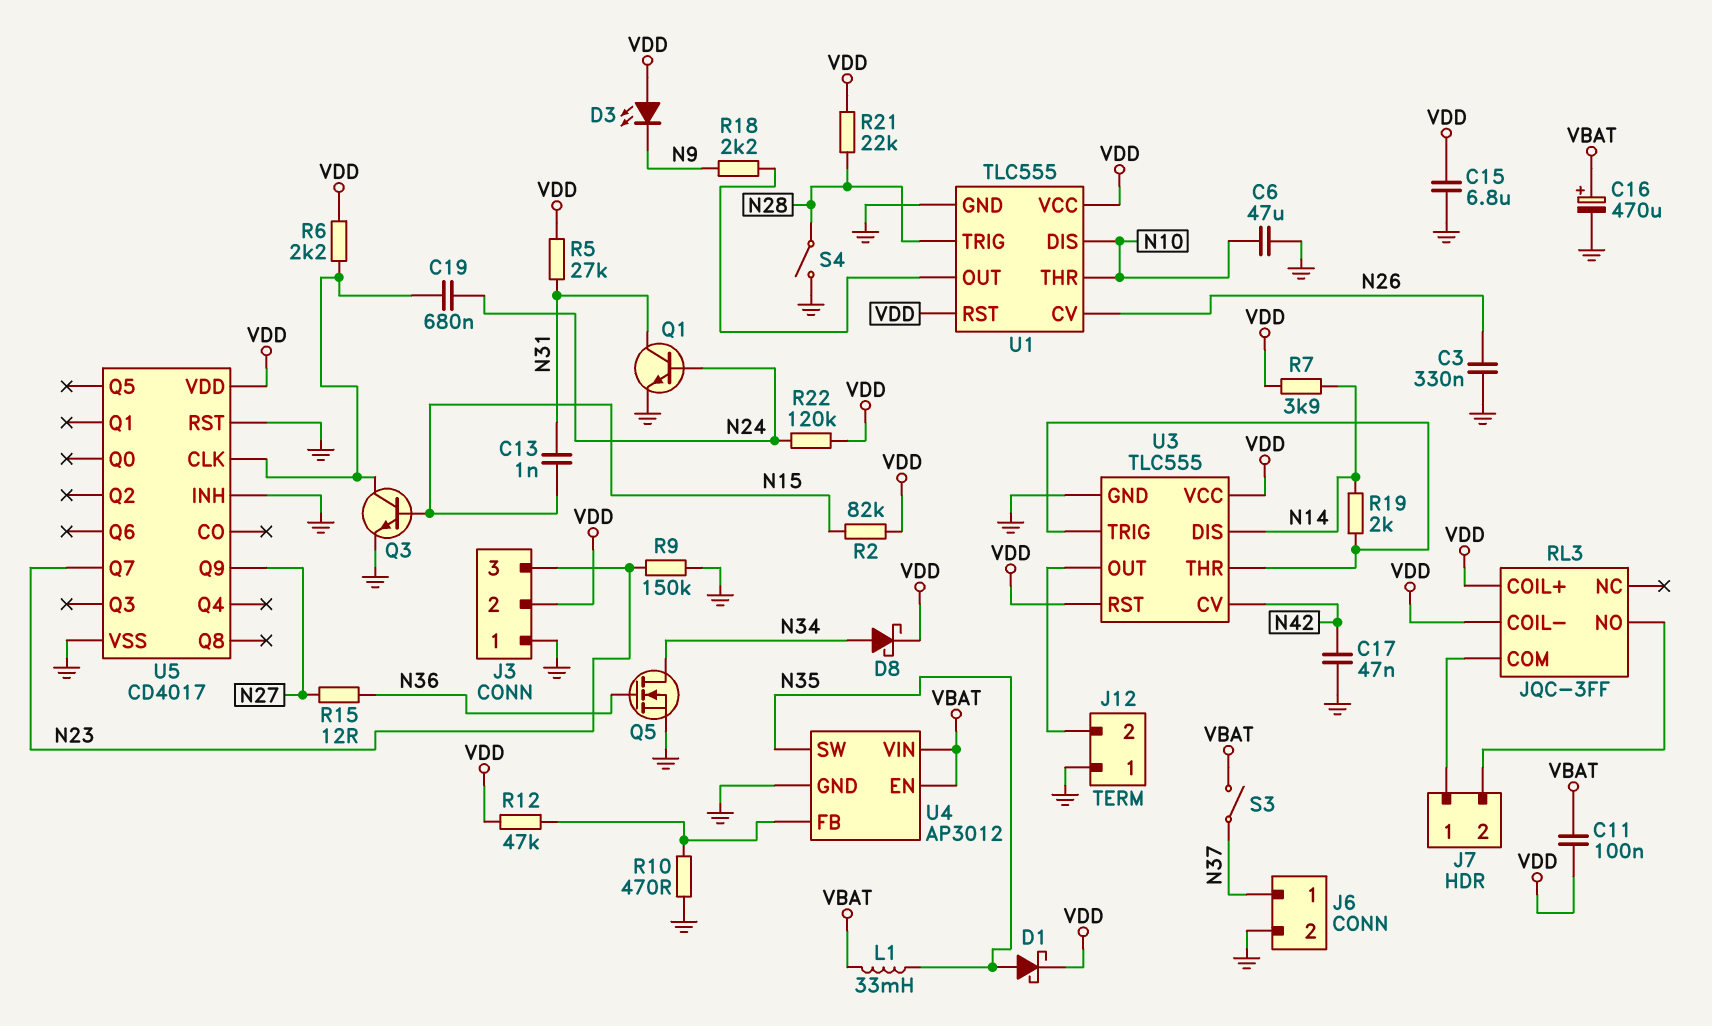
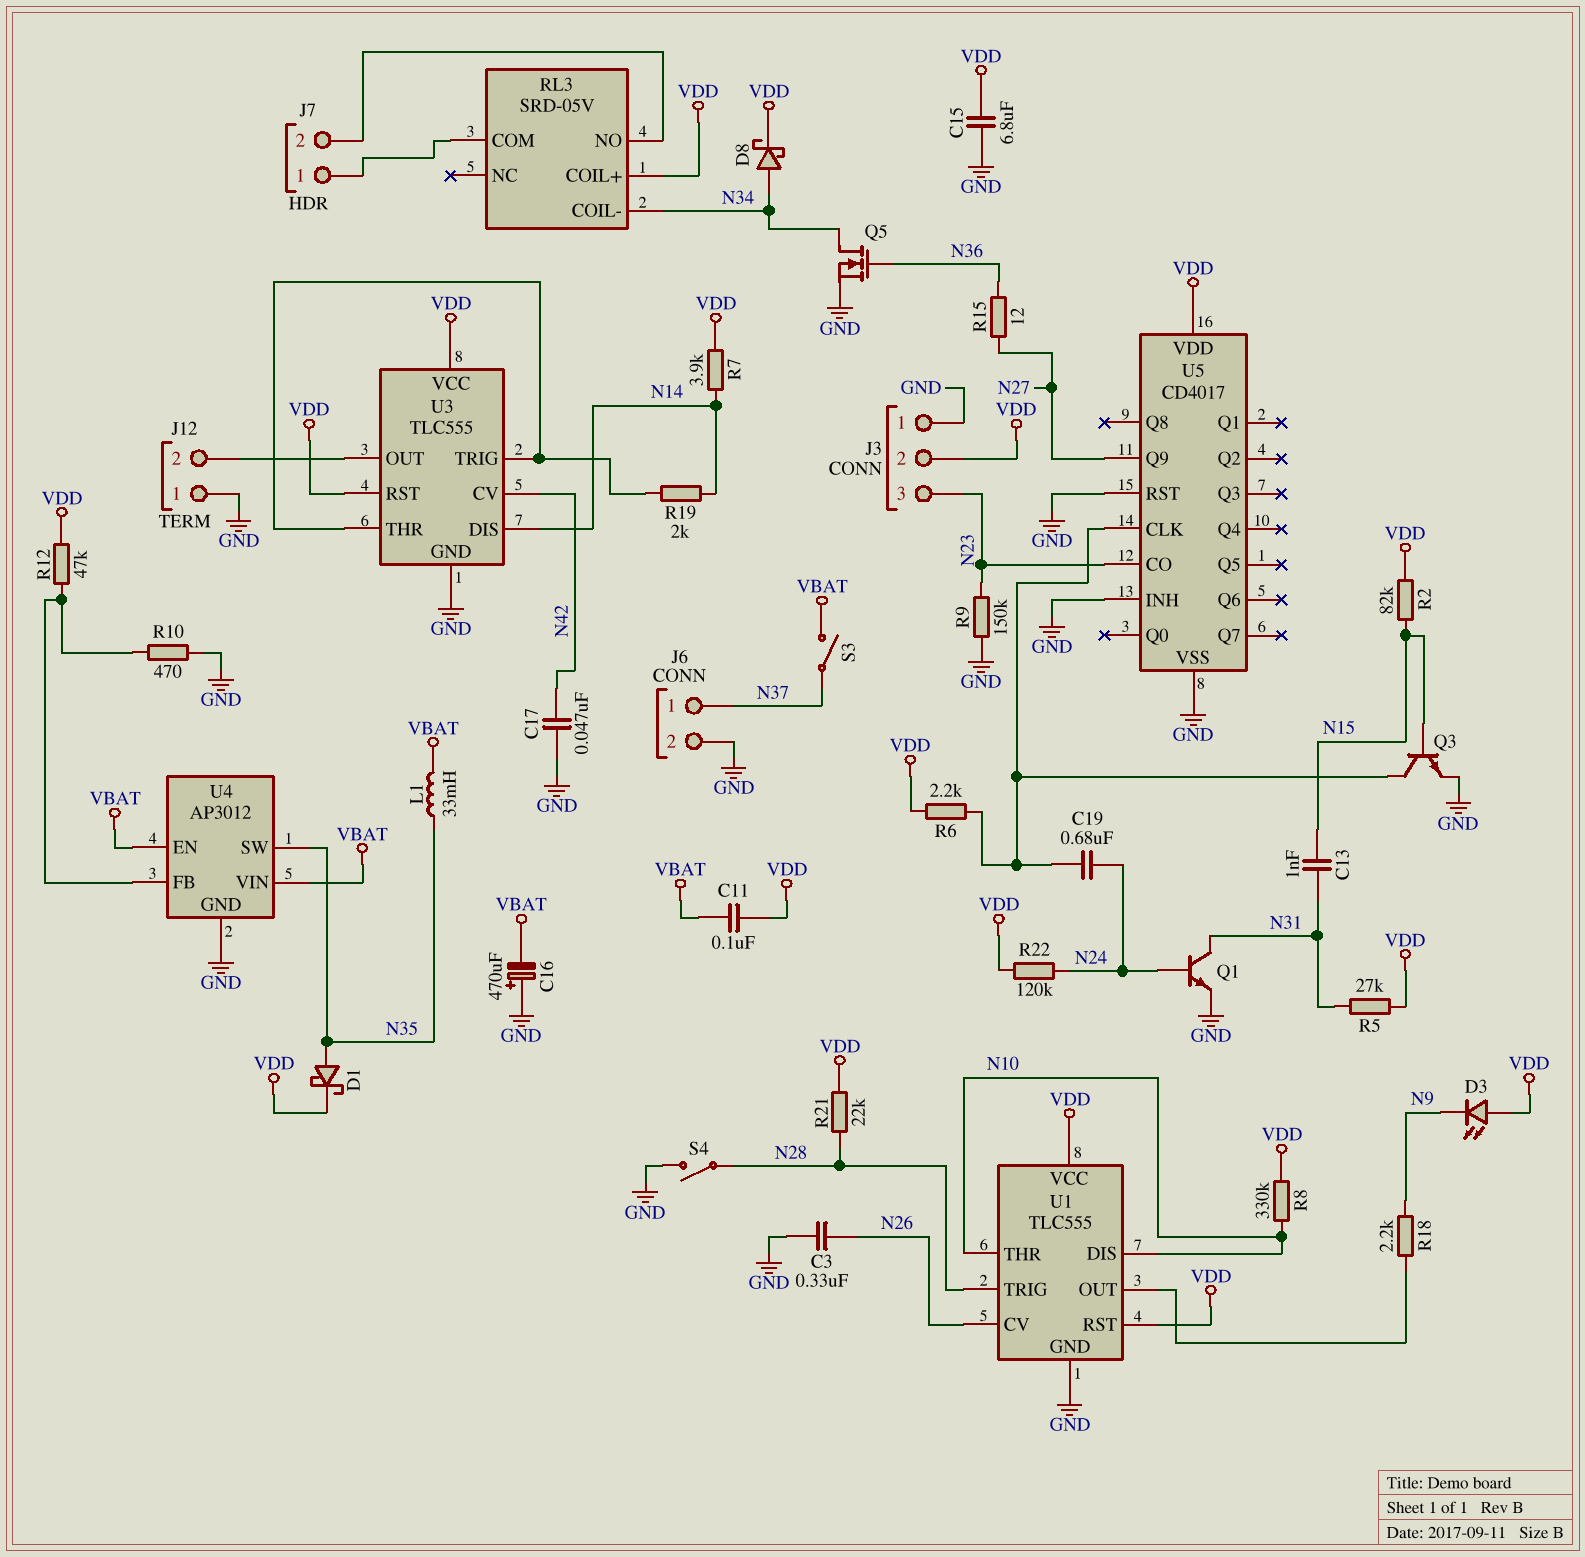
C6: 47uF (GND, N10) -> none
C16: 470uF (plus VBAT, minus GND) -> 470uF (plus GND, minus VBAT)
R8: none -> 330k (N10, VDD)
RL3: JQC-3FF -> SRD-05V
RL3 pin COIL-: VDD -> N34
U5 pin CO: none -> N23
U5 pin Q7: N23 -> none

